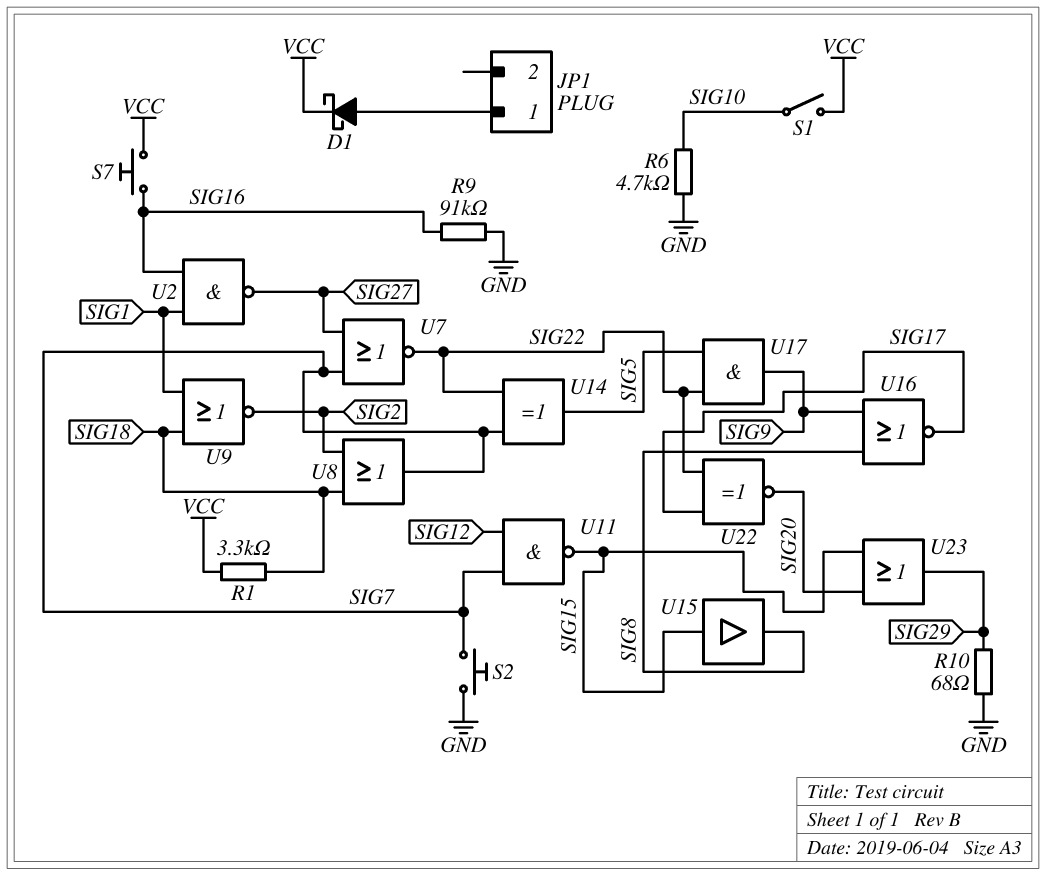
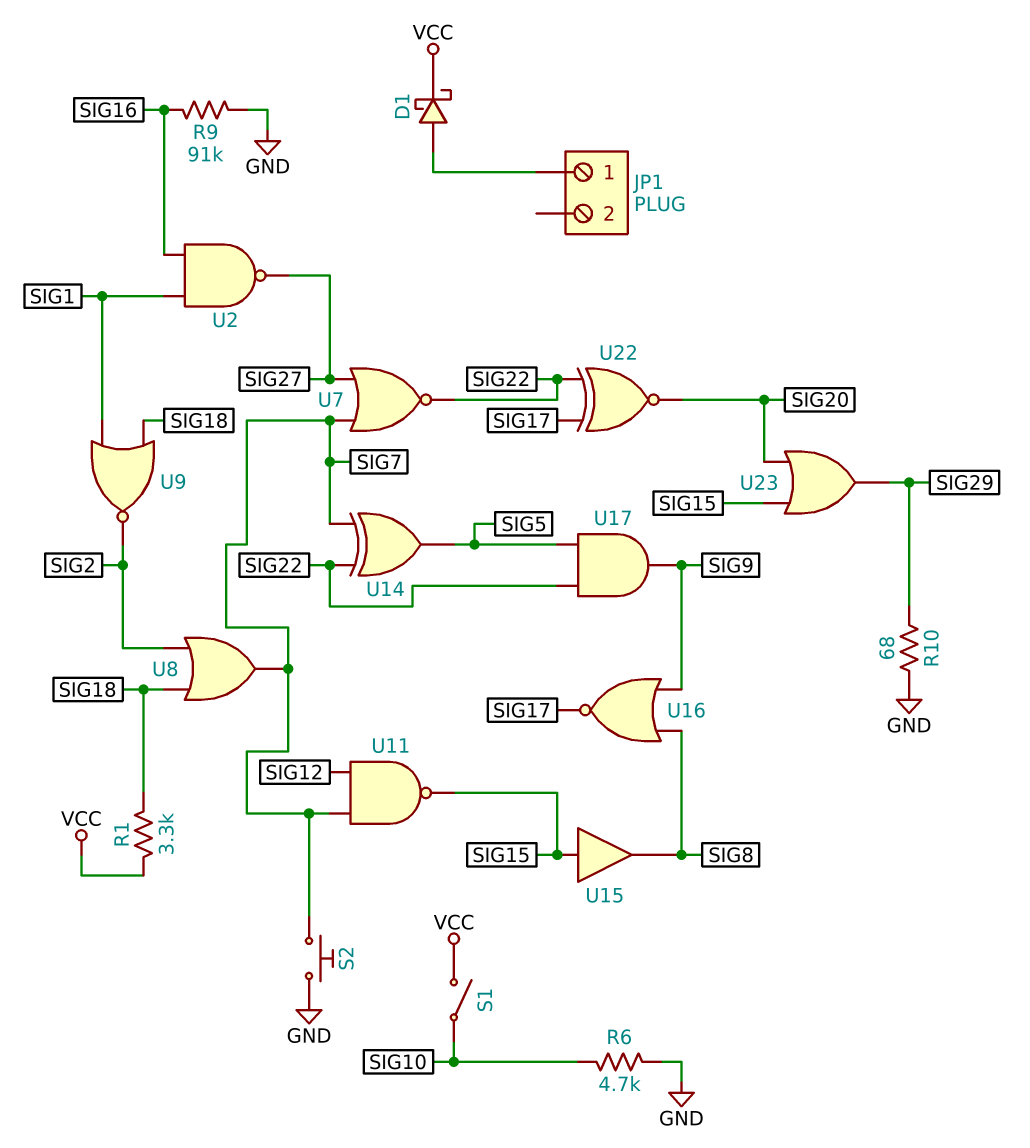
S7: button (SIG16, VCC) -> none

